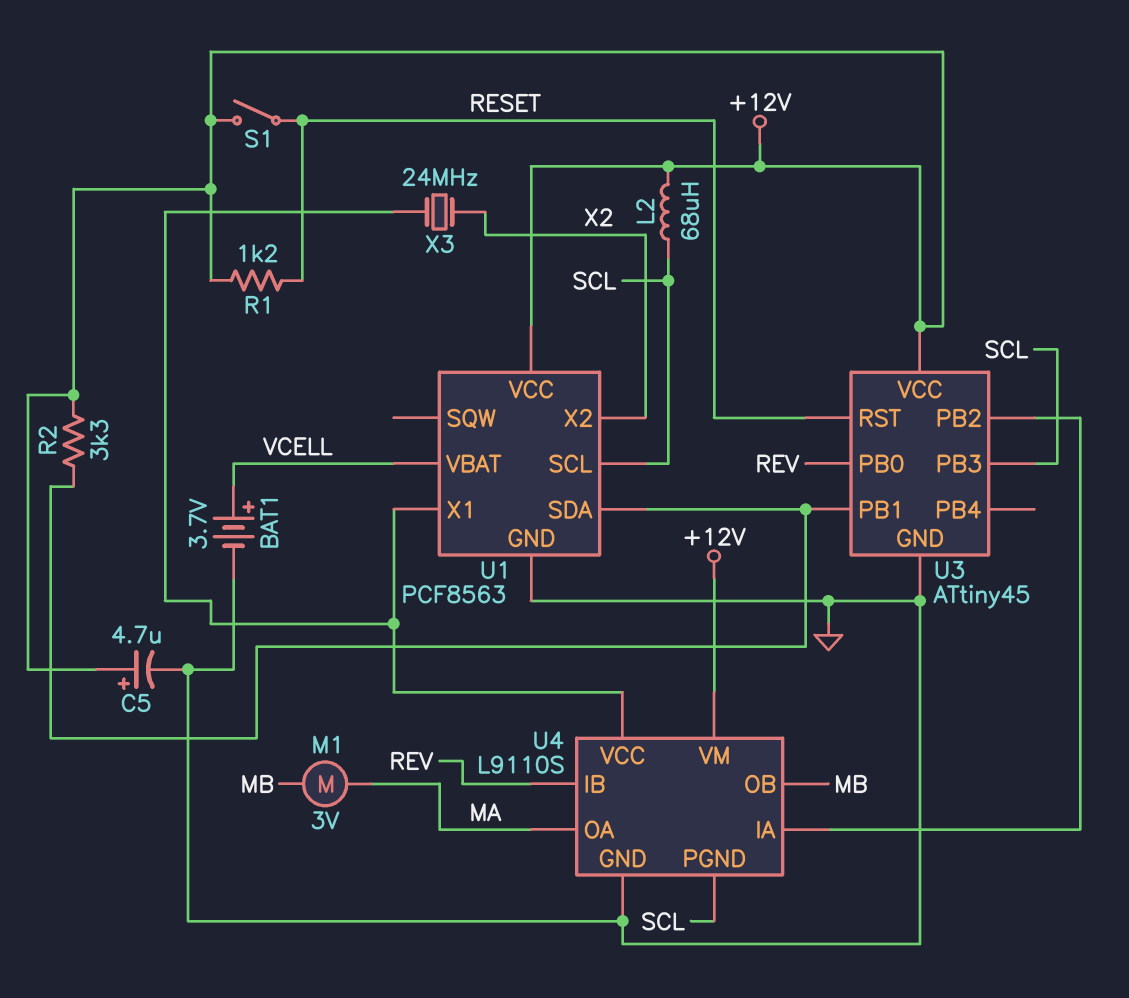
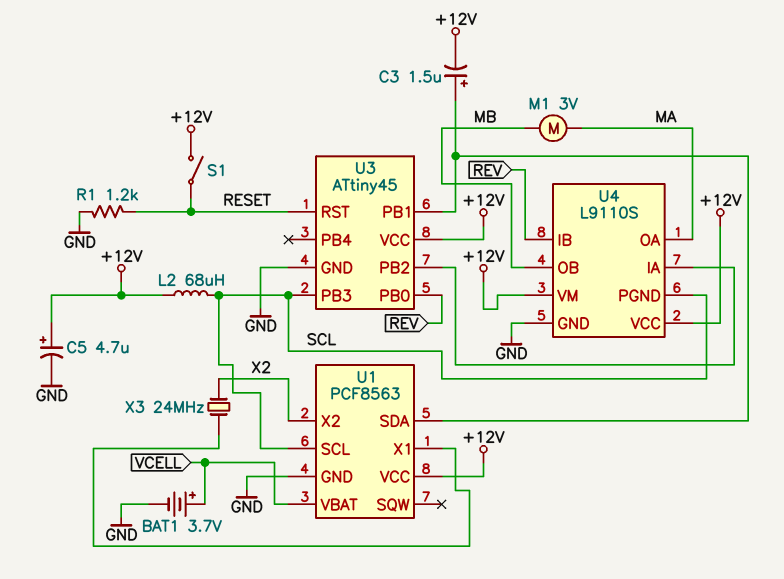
C3: none -> 1.5uF (plus U1/SDA, minus +12V)
R1: 1.2k (+12V, RESET) -> 1.2k (GND, RESET)
R2: 3.3k (+12V, U1/SDA) -> none
U4 pin VCC: U1/X1 -> +12V

